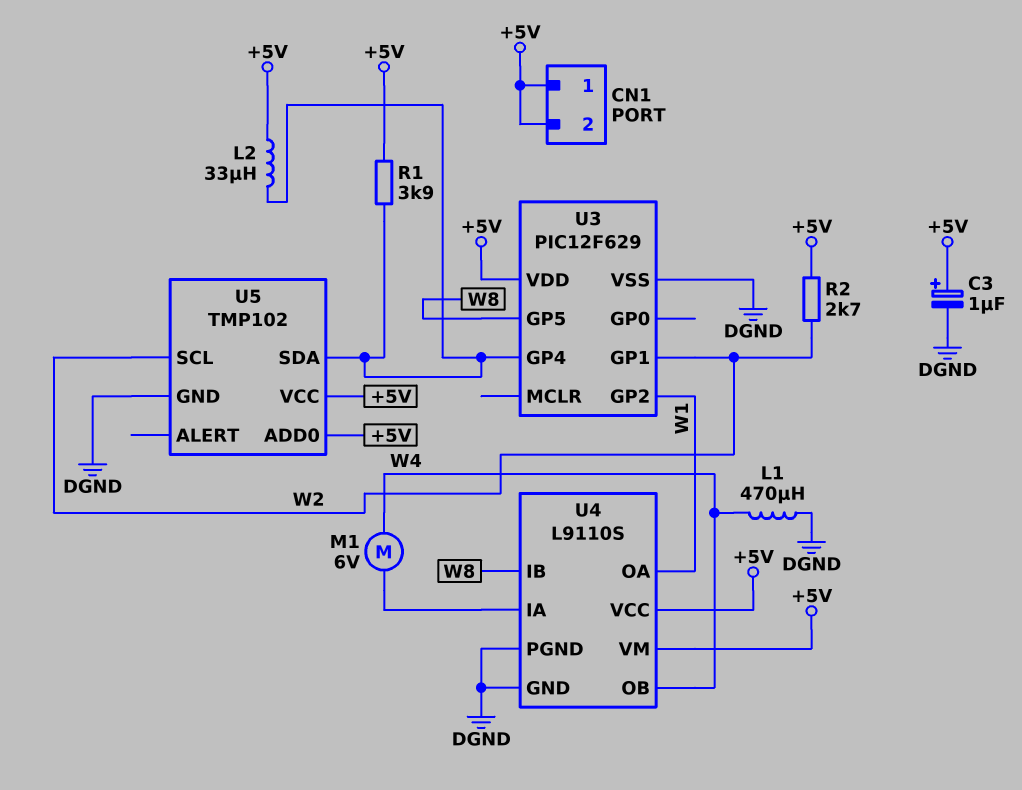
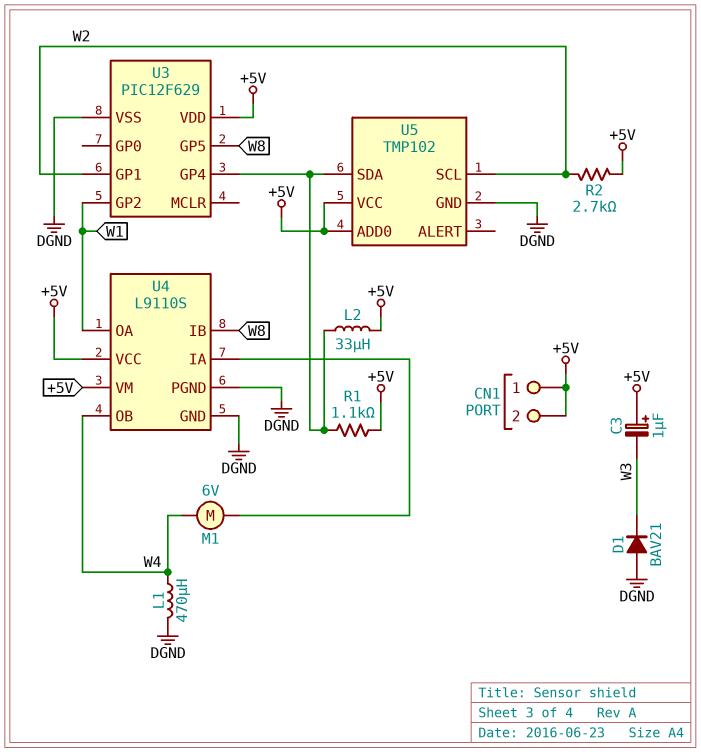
C3: 1uF (plus +5V, minus DGND) -> 1uF (plus +5V, minus W3)
D1: none -> diode BAV21 (A DGND, K W3)
R1: 3.9k (+5V, U3/GP4) -> 1.1k (+5V, U3/GP4)

